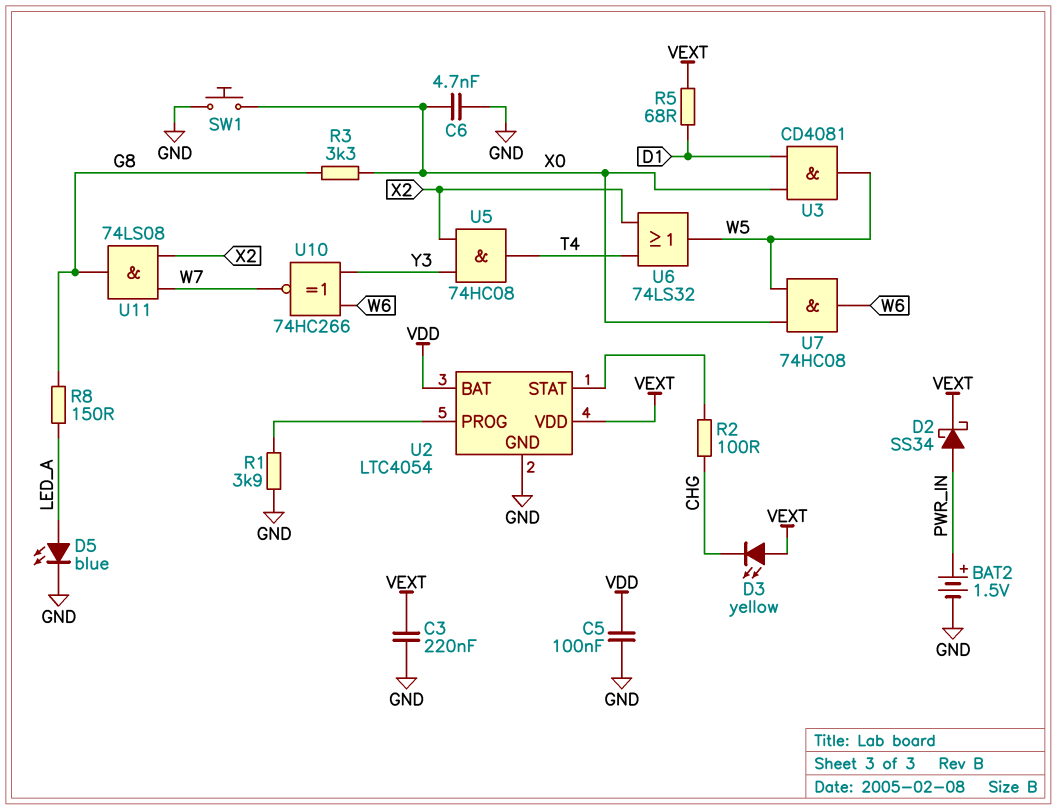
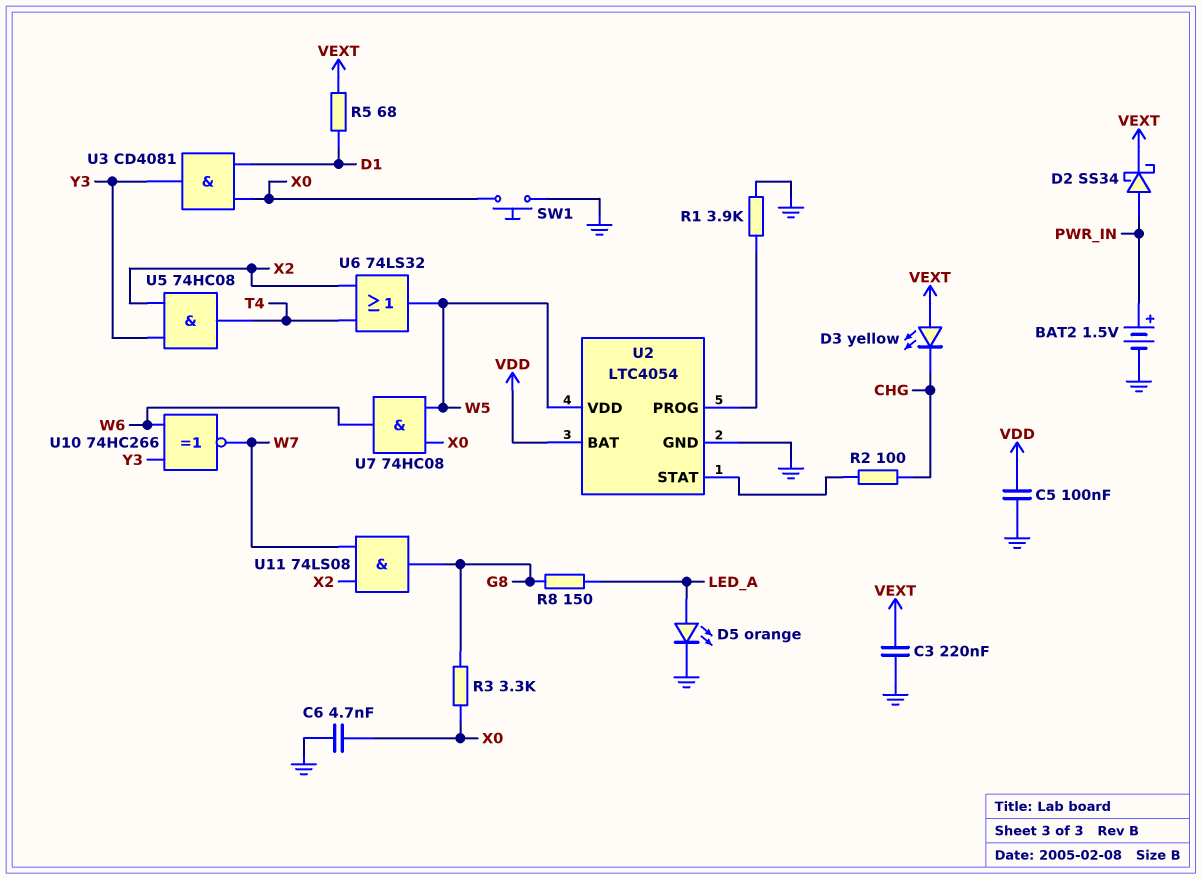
D5: LED blue (A LED_A, K GND) -> LED orange (A LED_A, K GND)
U2 pin VDD: VEXT -> W5
U3: AND CD4081 (in D1, in X0, out W5) -> AND CD4081 (in D1, in X0, out Y3)

